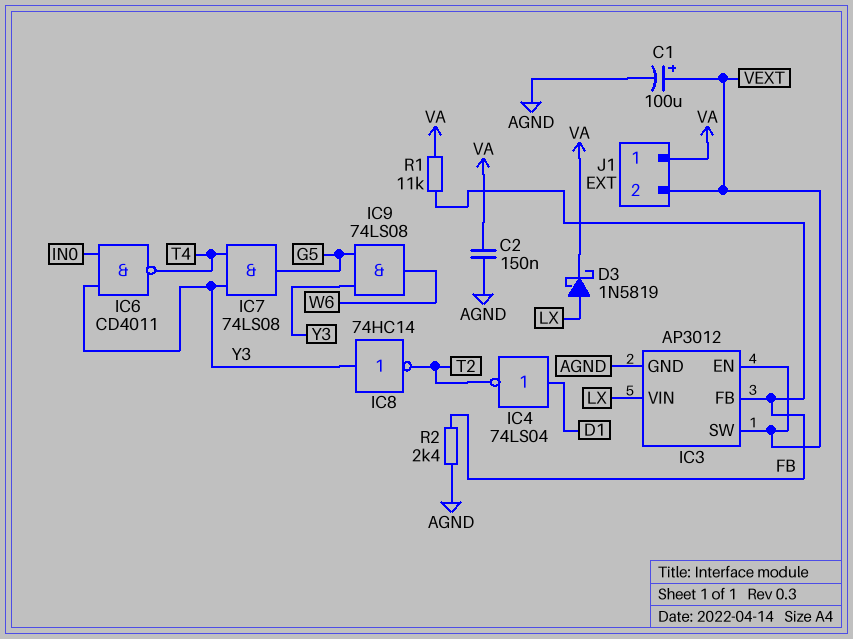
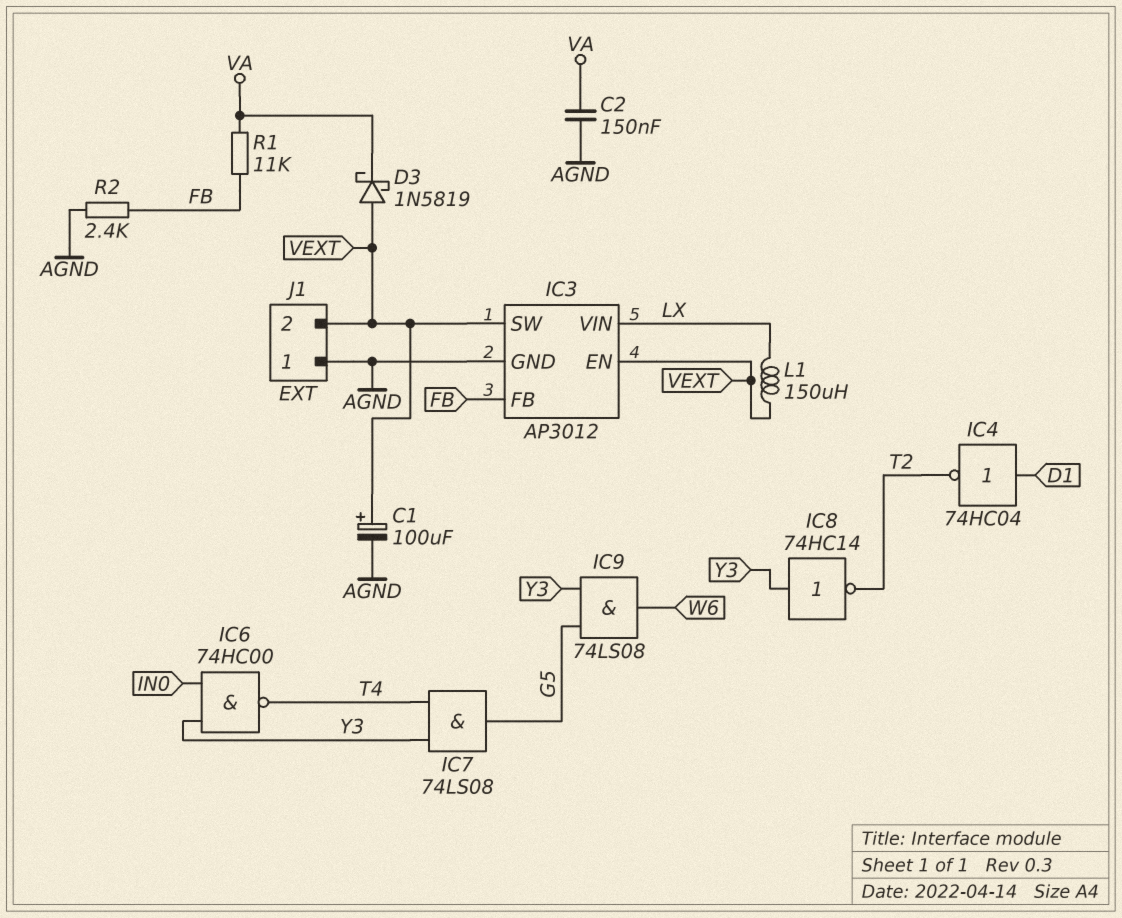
D3: schottky 1N5819 (A LX, K VA) -> schottky 1N5819 (A VEXT, K VA)
IC4: NOT 74LS04 (in D1, out T2) -> NOT 74HC04 (in D1, out T2)
IC6: NAND CD4011 (in IN0, in Y3, out T4) -> NAND 74HC00 (in IN0, in Y3, out T4)
J1 pin 1: VA -> AGND
L1: none -> 150uH (LX, VEXT)

